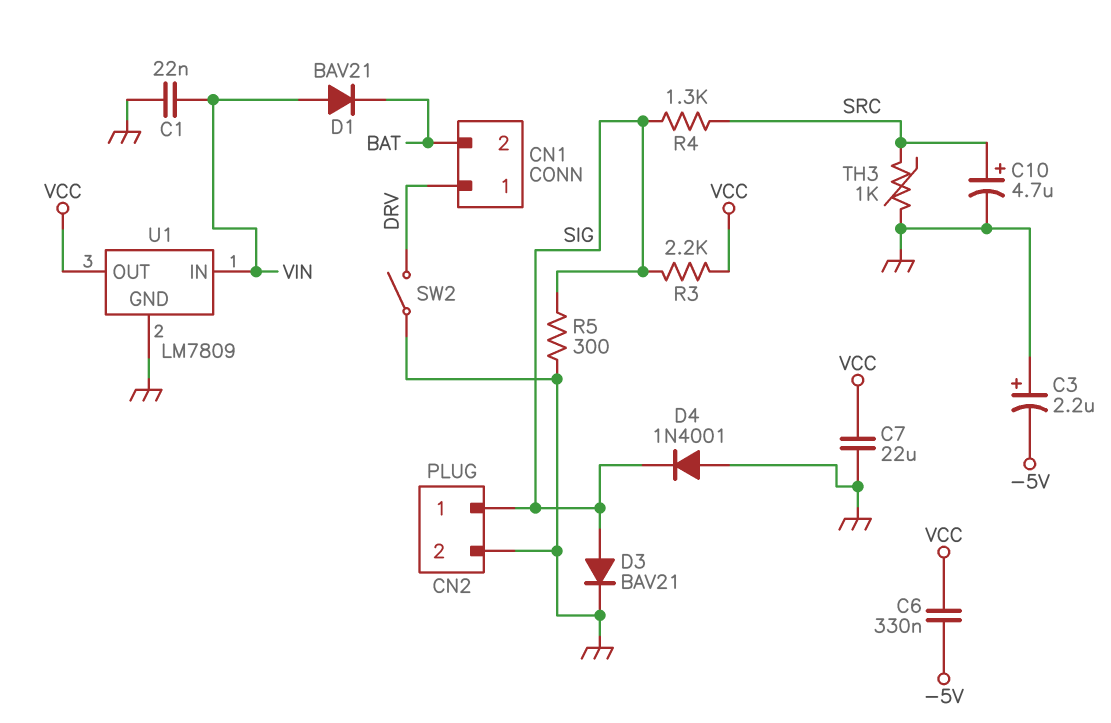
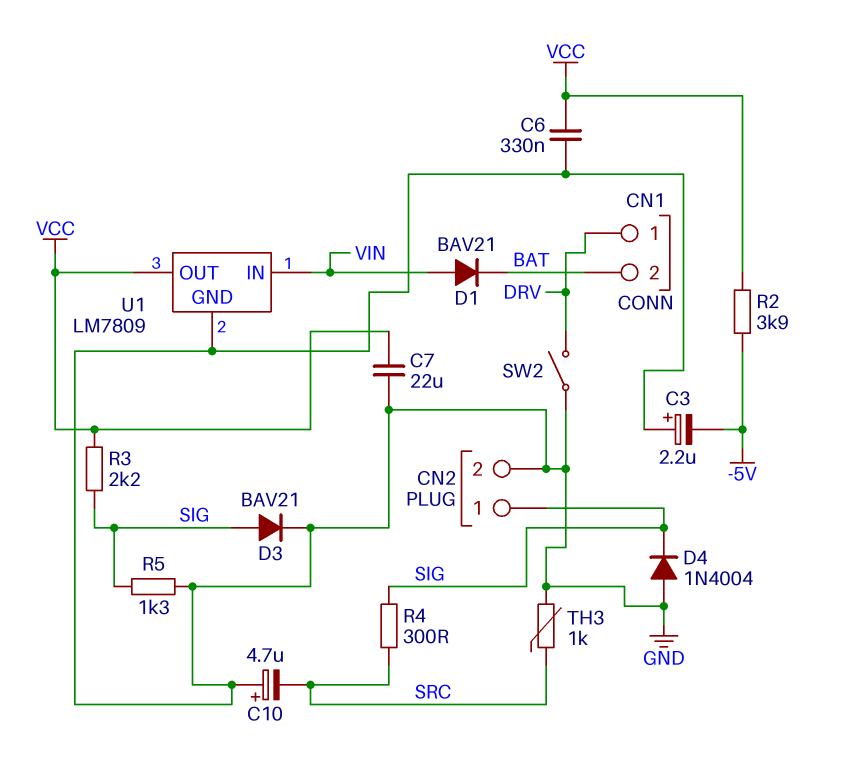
C1: 22nF (GND, VIN) -> none
C6: 330nF (-5V, VCC) -> 330nF (GND, VCC)
C10: 4.7uF (plus SRC, minus GND) -> 4.7uF (plus GND, minus SRC)
D4: diode 1N4001 (A GND, K SIG) -> diode 1N4004 (A GND, K SIG)
R2: none -> 3.9k (-5V, VCC)
R4: 1.3k (SIG, SRC) -> 300 (SIG, SRC)
R5: 300 (GND, SIG) -> 1.3k (GND, SIG)

